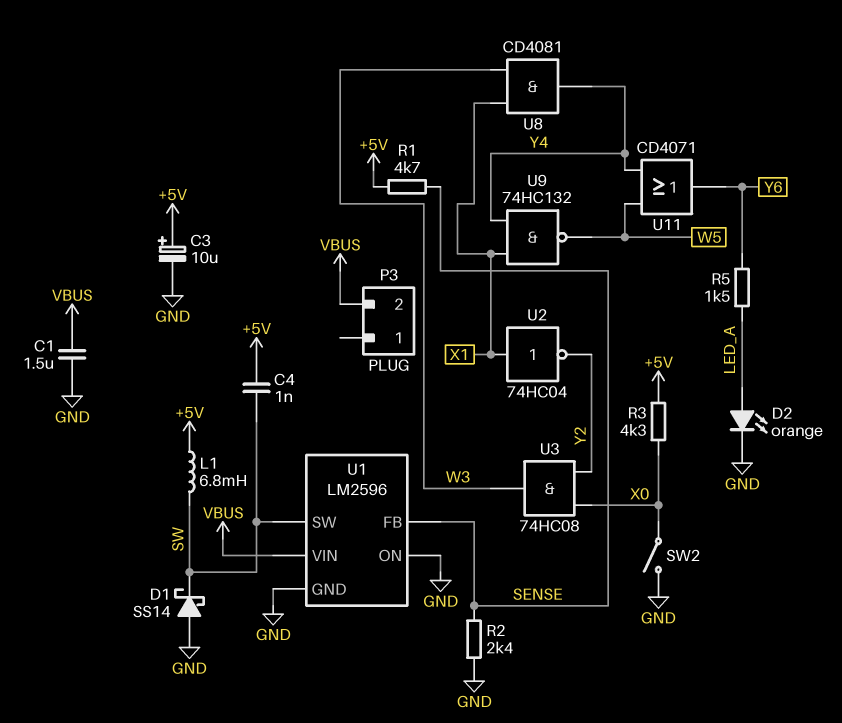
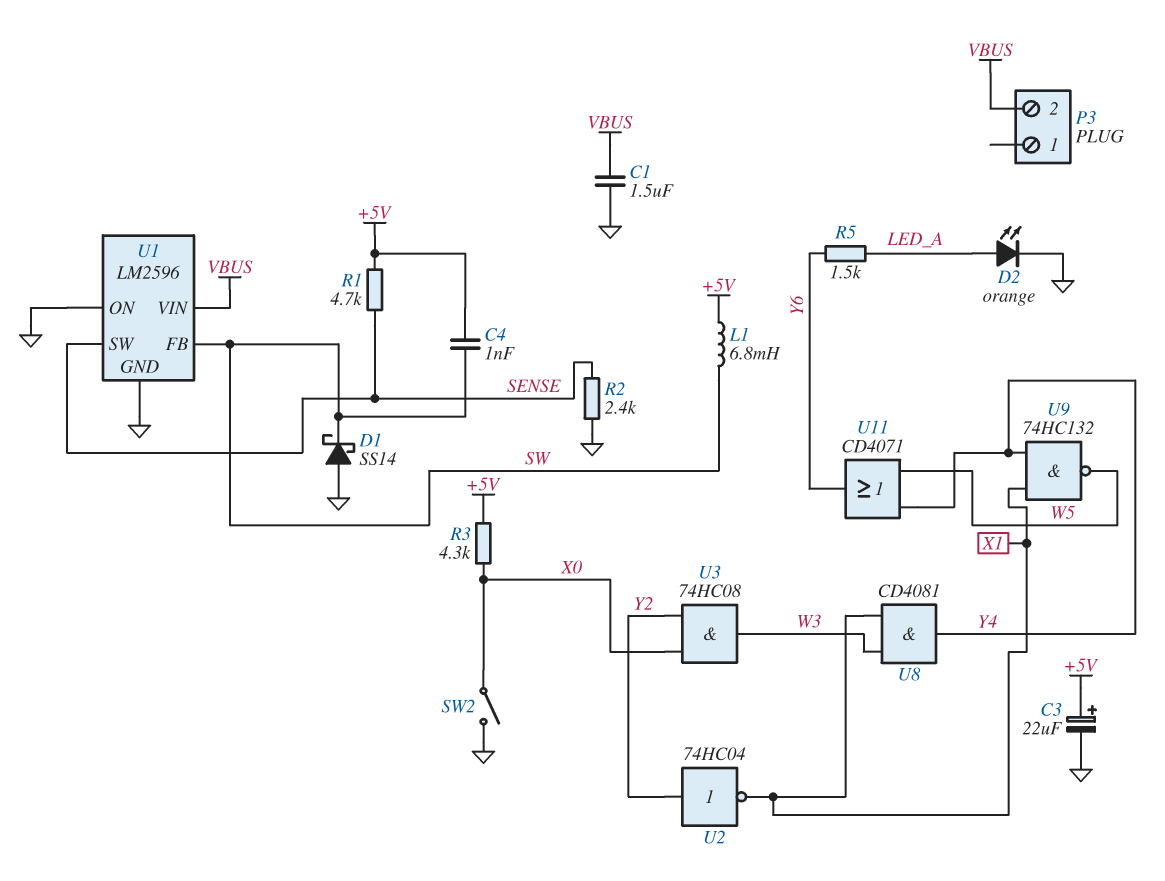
C3: 10uF (plus +5V, minus GND) -> 22uF (plus +5V, minus GND)
U1 pin FB: SENSE -> SW
U1 pin SW: SW -> SENSE
U2: NOT 74HC04 (in X1, out Y2) -> NOT 74HC04 (in Y2, out X1)

